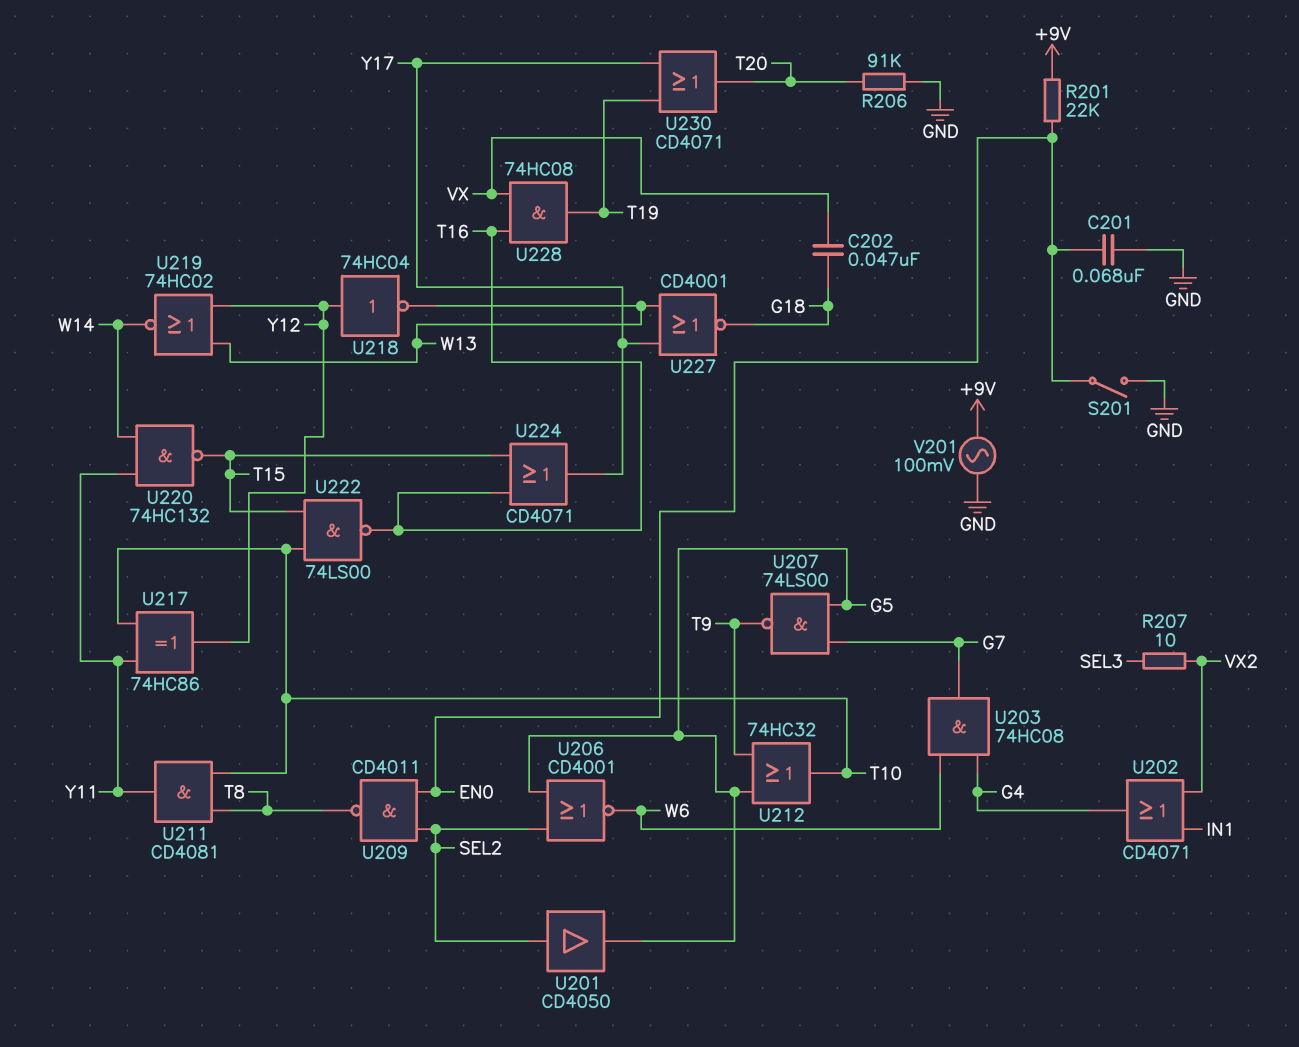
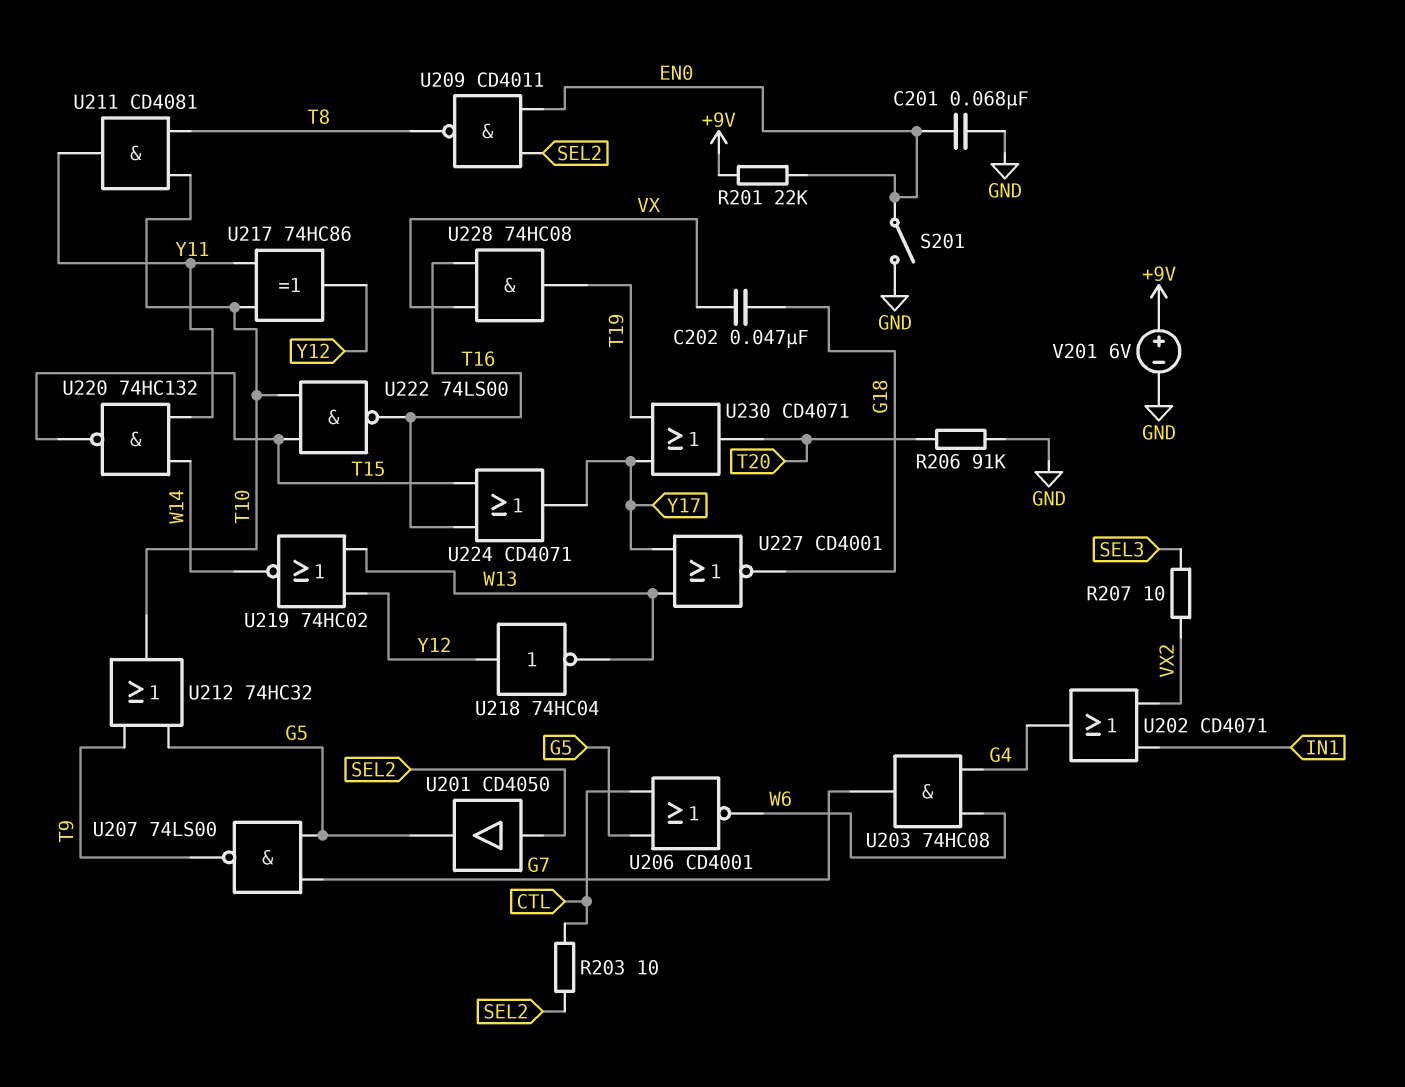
R203: none -> 10 (CTL, SEL2)
U206: NOR CD4001 (in G5, in SEL2, out W6) -> NOR CD4001 (in CTL, in G5, out W6)
V201: AC 100mV (+9V, GND) -> 6V (plus +9V, minus GND)

